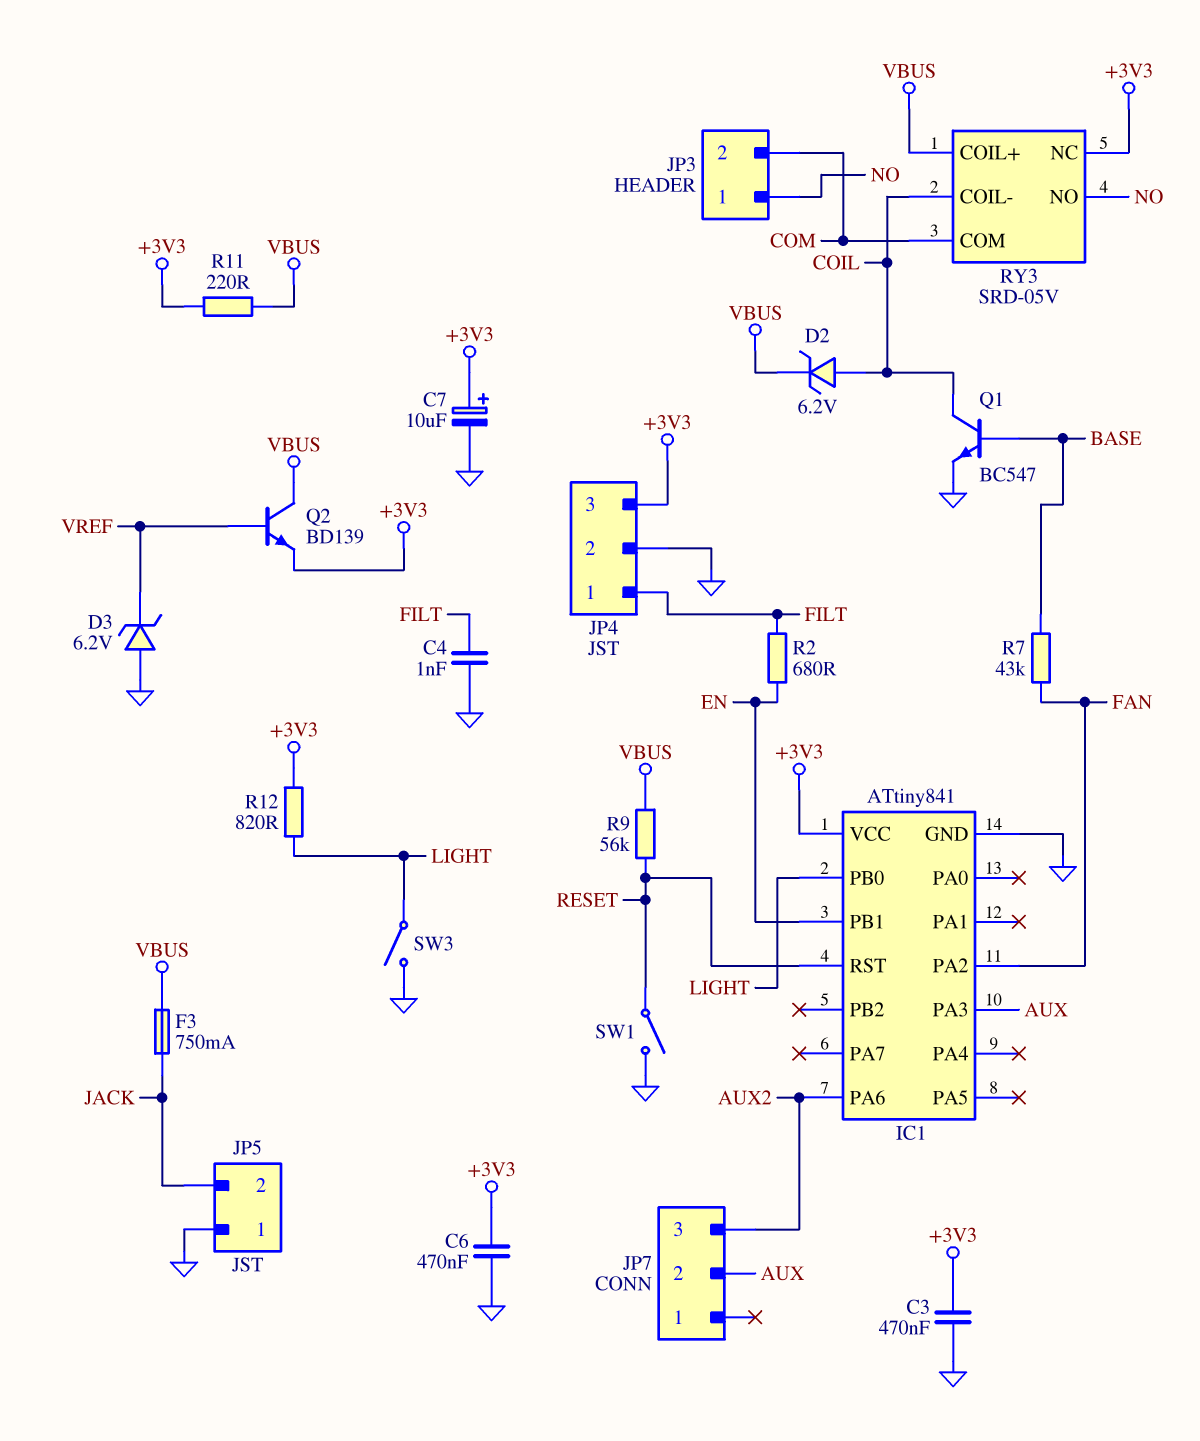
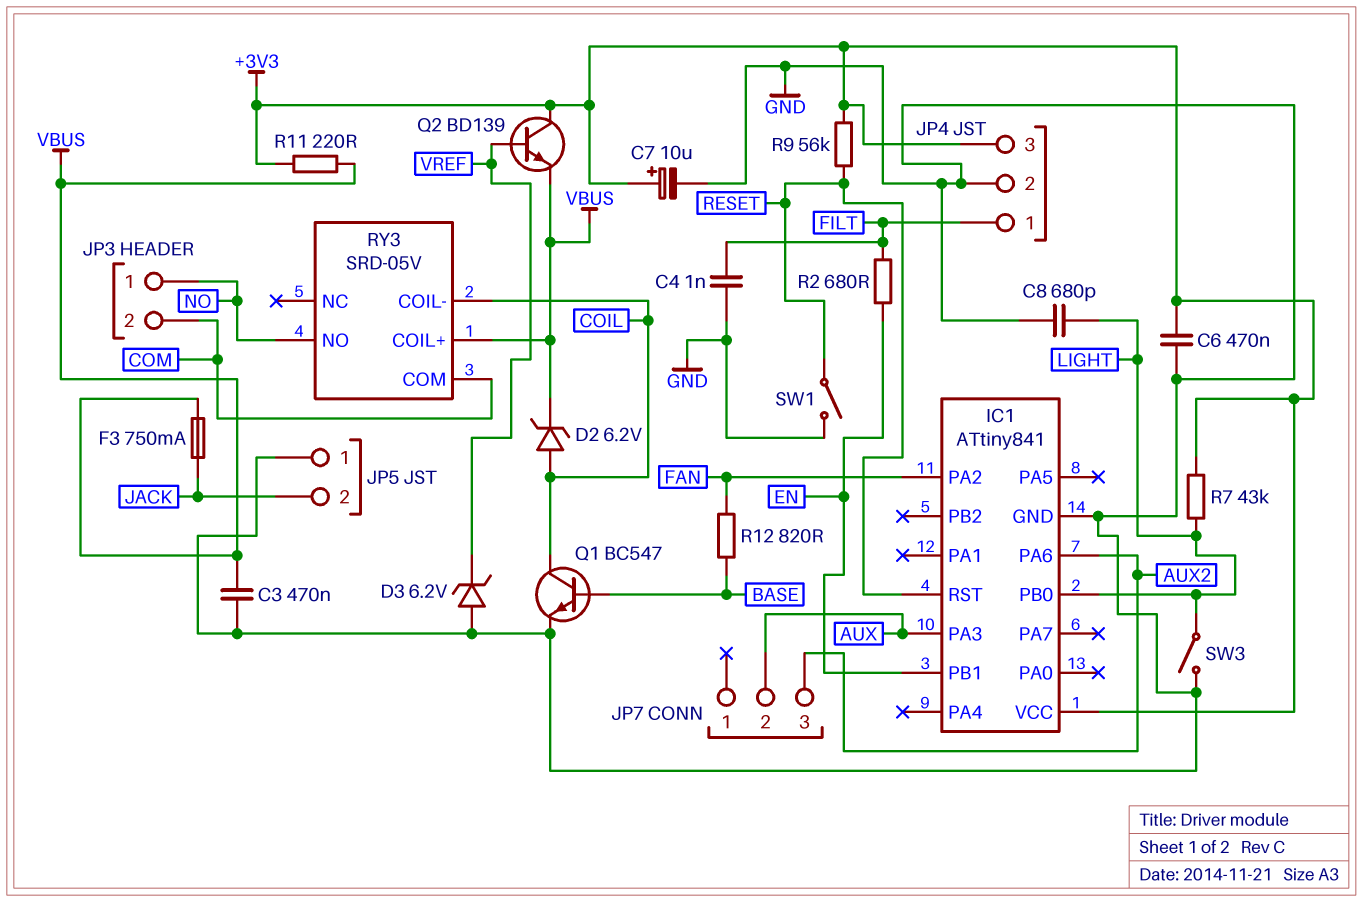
C3: 470nF (+3V3, GND) -> 470nF (GND, VBUS)
C8: none -> 680pF (GND, LIGHT)
Q2: NPN BD139 (B VREF, C VBUS, E +3V3) -> NPN BD139 (B VREF, C +3V3, E VBUS)
R7: 43k (BASE, FAN) -> 43k (+3V3, LIGHT)
R9: 56k (RESET, VBUS) -> 56k (+3V3, RESET)
R12: 820 (+3V3, LIGHT) -> 820 (BASE, FAN)
RY3 pin NC: +3V3 -> none

